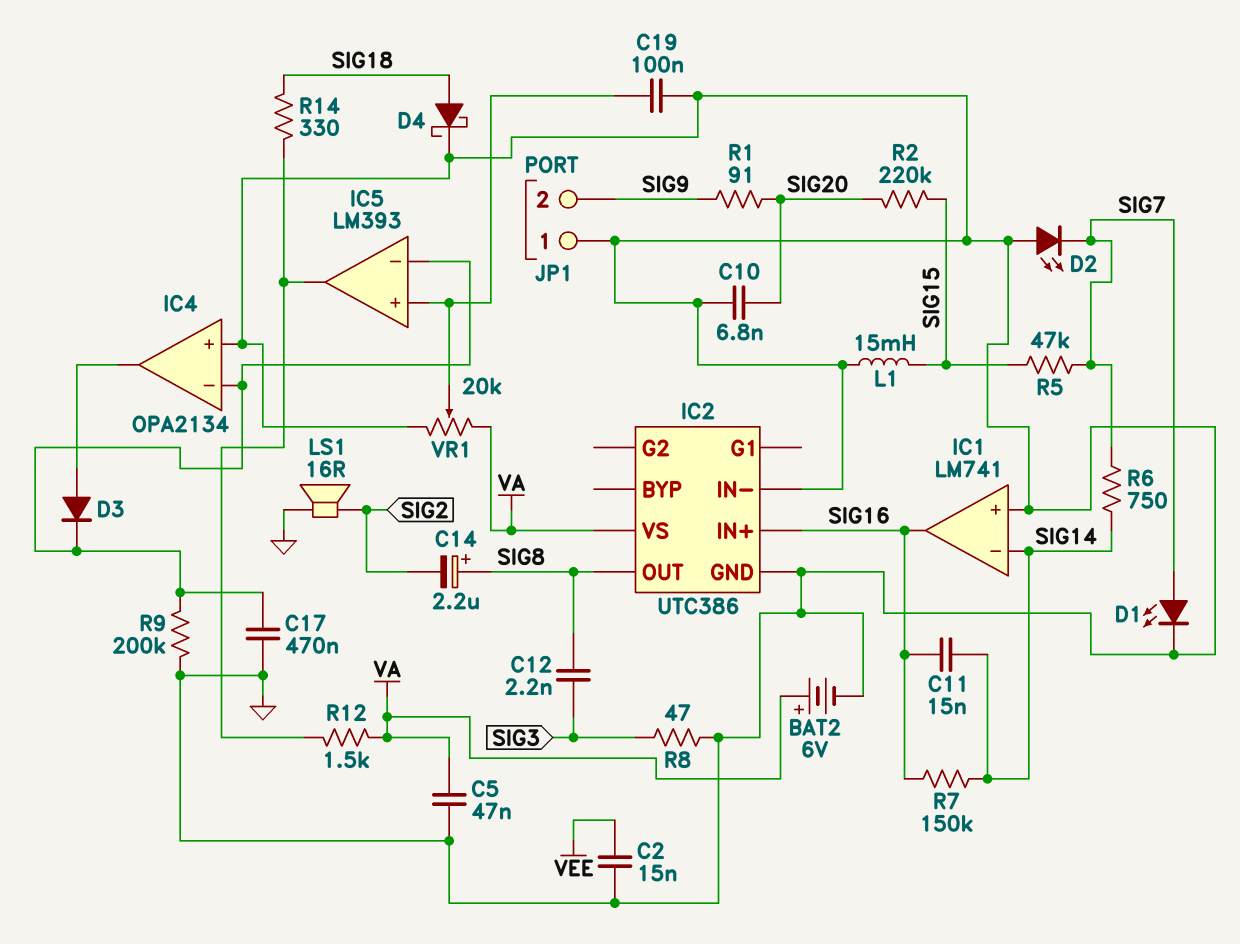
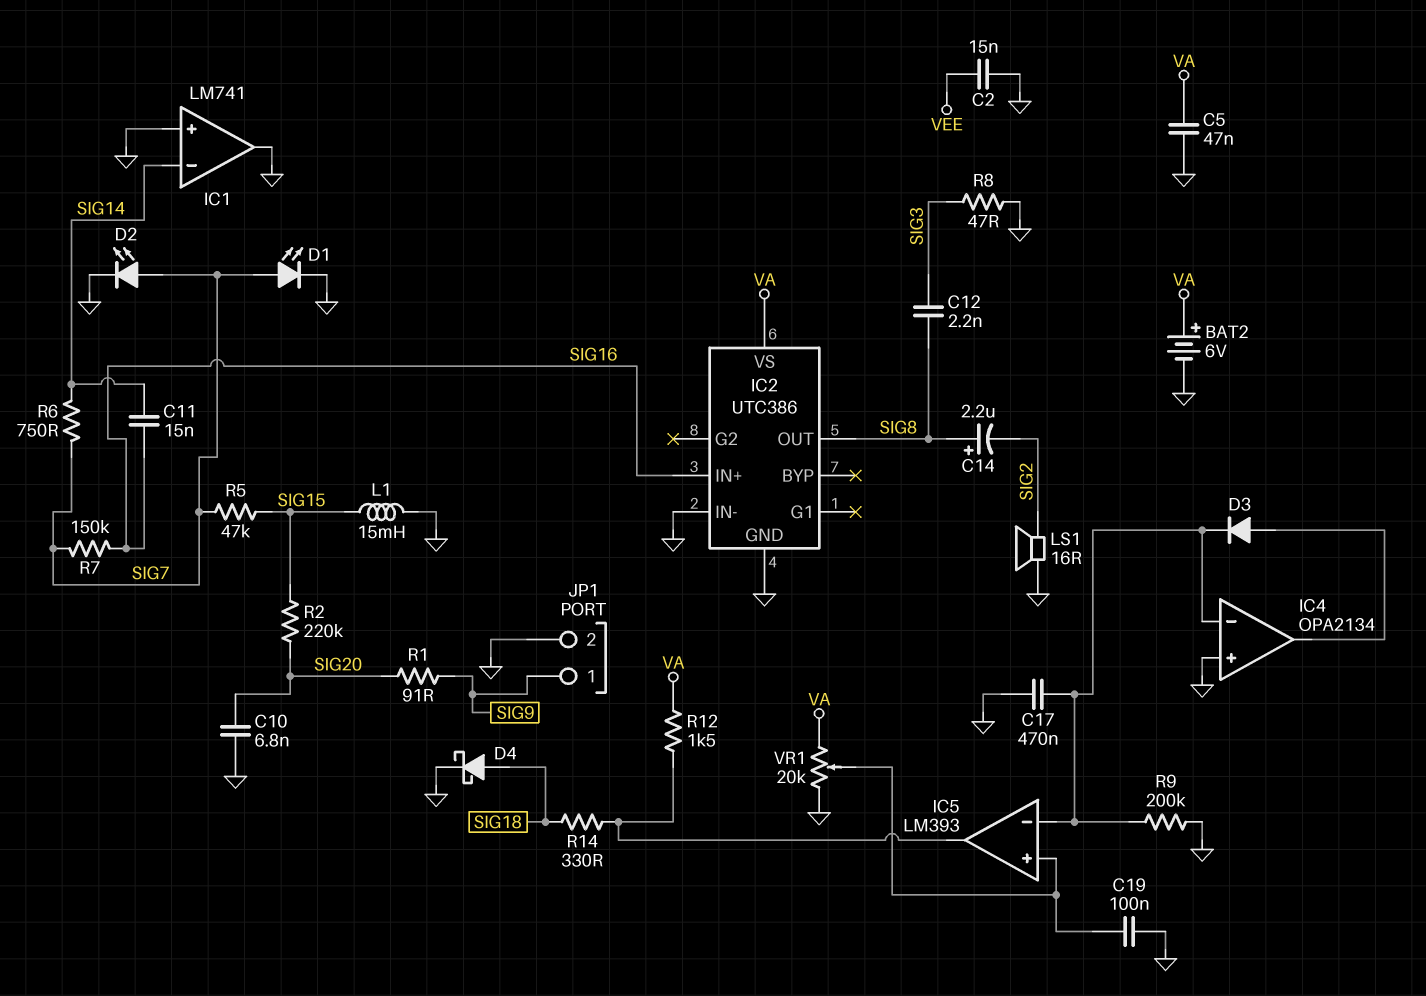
D2: LED (A GND, K SIG7) -> LED (A SIG7, K GND)
IC1 pin out: SIG16 -> GND
JP1 pin 1: GND -> SIG9
JP1 pin 2: SIG9 -> GND
R7: 150k (SIG14, SIG16) -> 150k (SIG7, SIG16)

